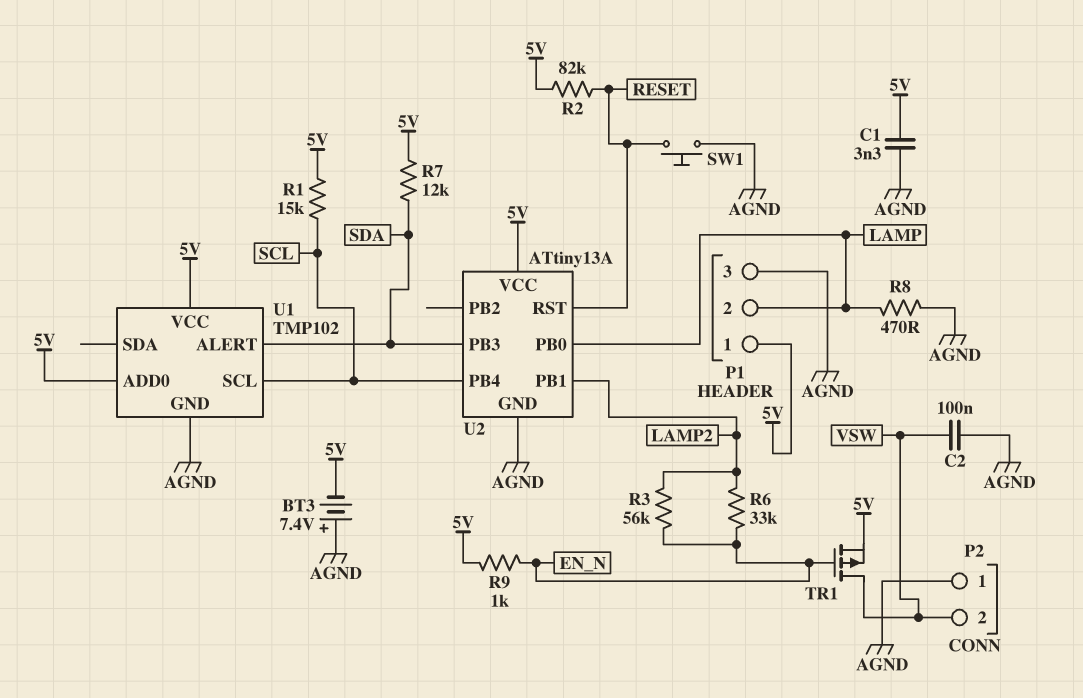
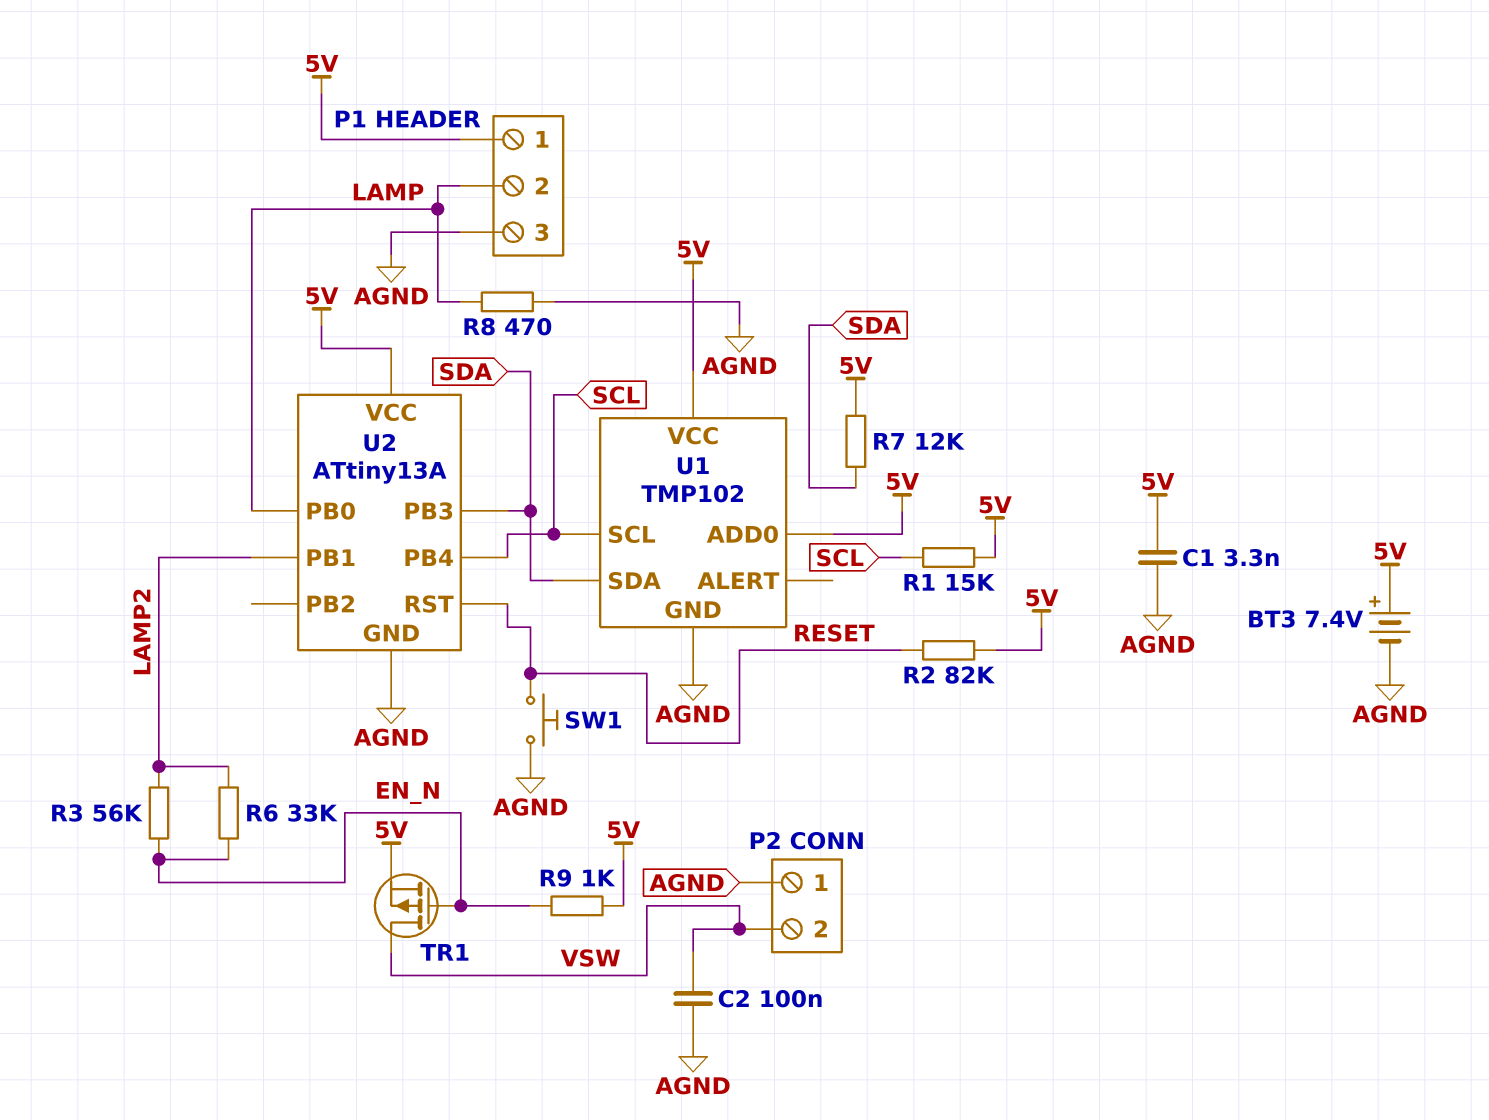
BT3: 7.4V (plus AGND, minus 5V) -> 7.4V (plus 5V, minus AGND)
U1 pin ALERT: SDA -> none
U1 pin SDA: none -> SDA

